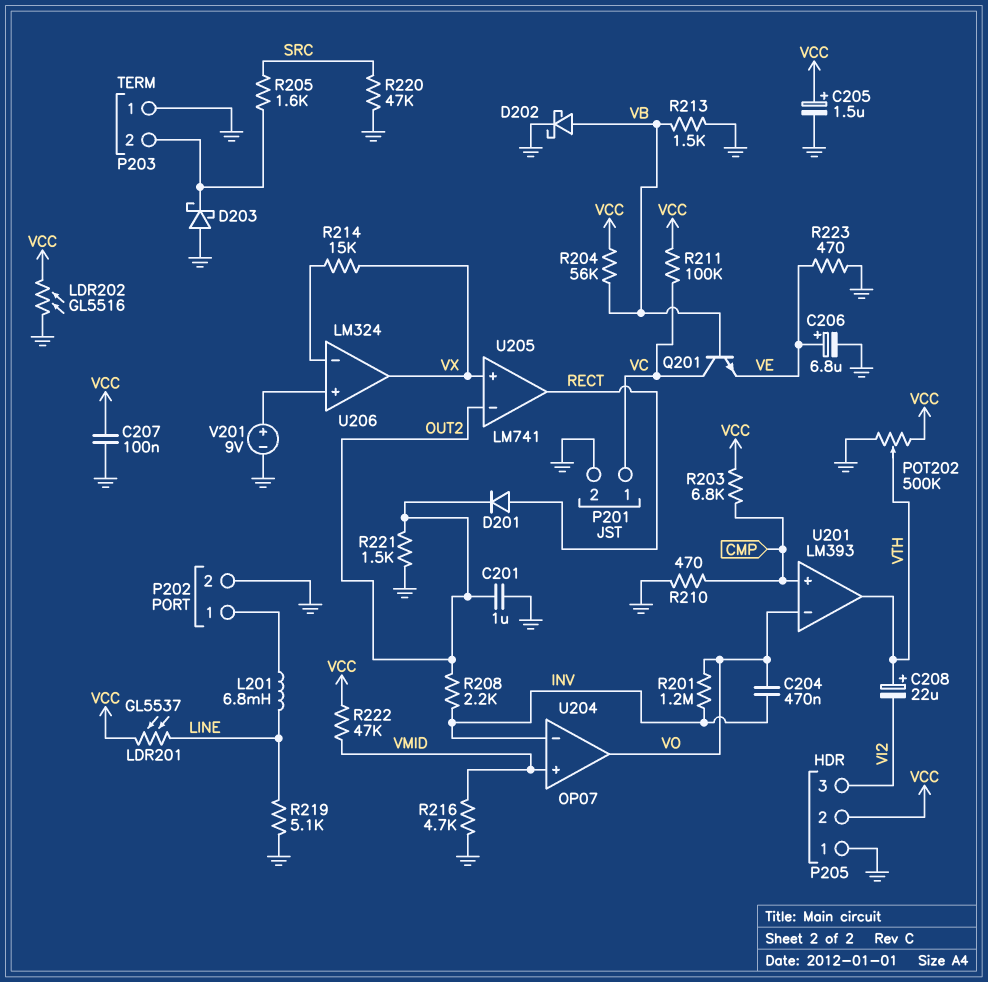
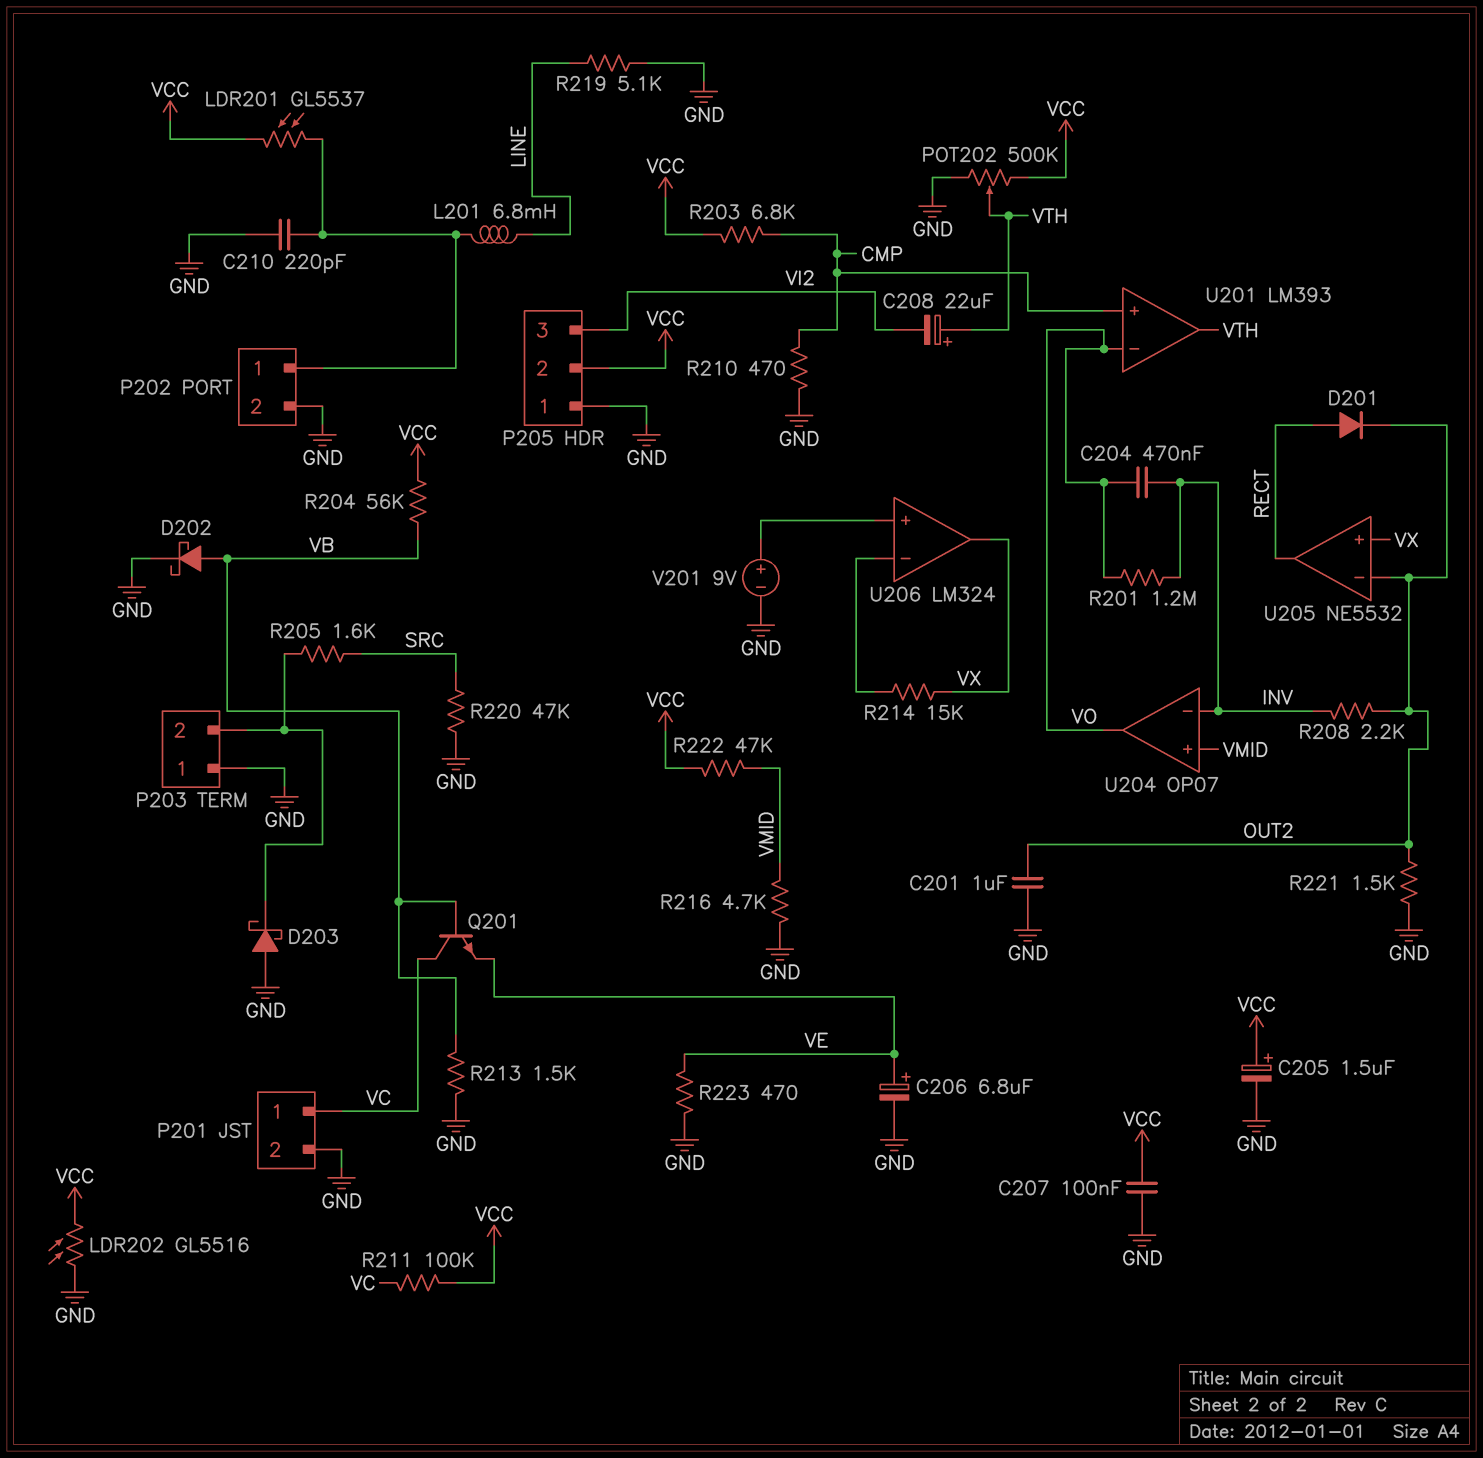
C210: none -> 220pF (GND, P202/1)
LDR201: GL5537 (LINE, VCC) -> GL5537 (P202/1, VCC)
U205: LM741 -> NE5532

